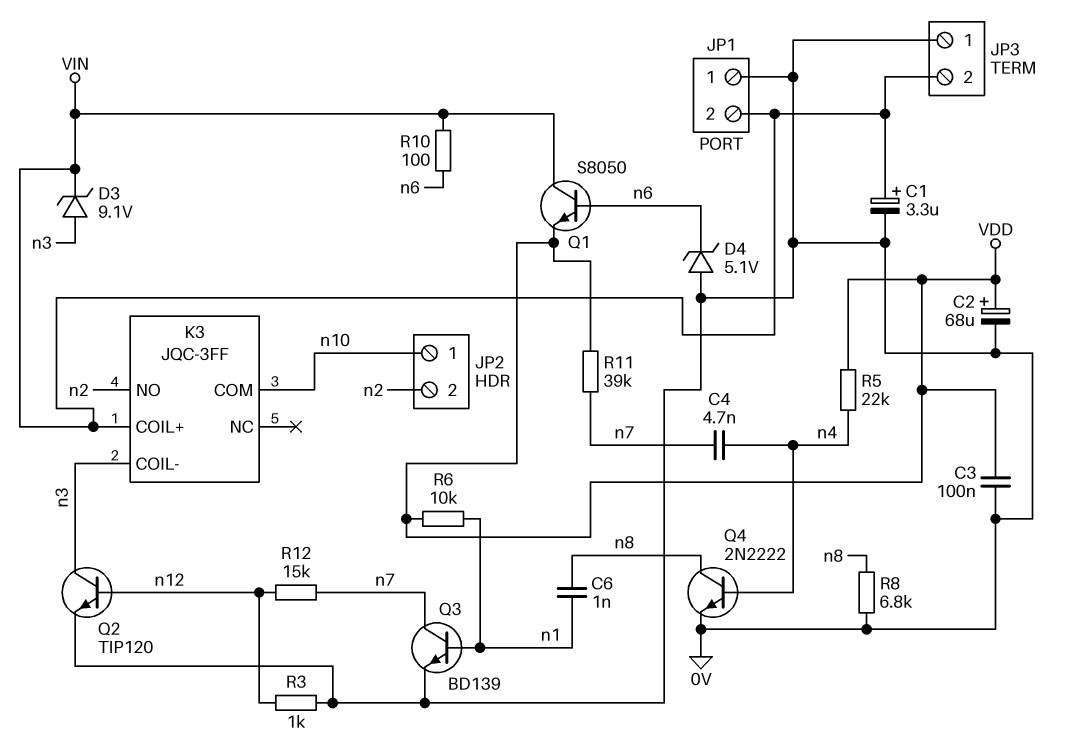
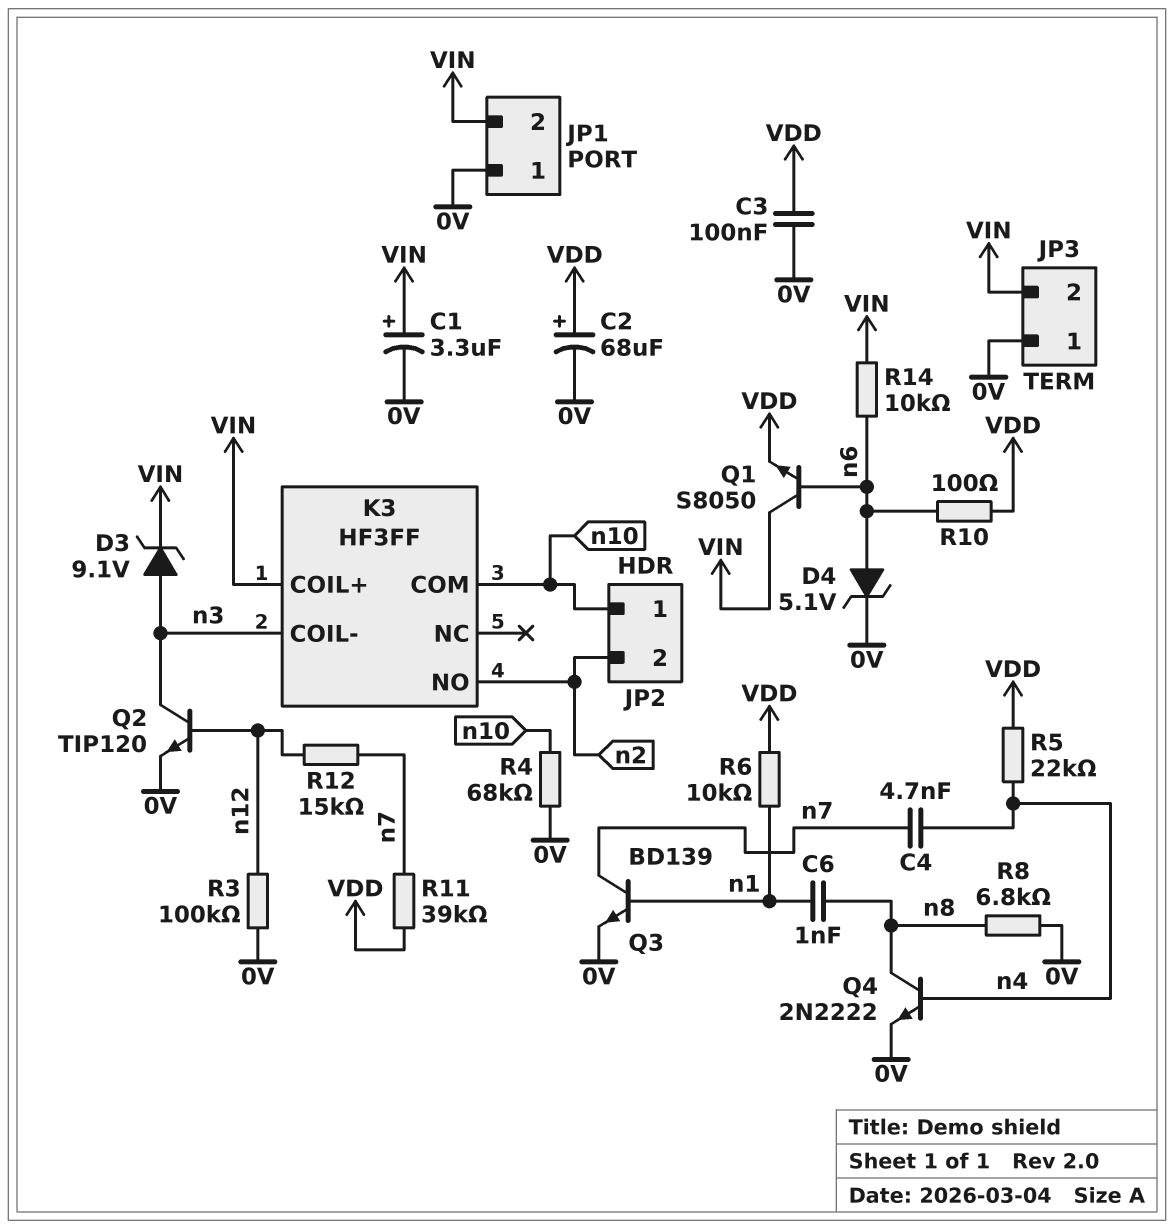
D4: zener 5.1V (A 0V, K n6) -> zener 5.1V (A n6, K 0V)
K3: JQC-3FF -> HF3FF
R3: 1k (0V, n12) -> 100k (0V, n12)
R4: none -> 68k (0V, n10)
R10: 100 (VIN, n6) -> 100 (VDD, n6)
R14: none -> 10k (VIN, n6)

